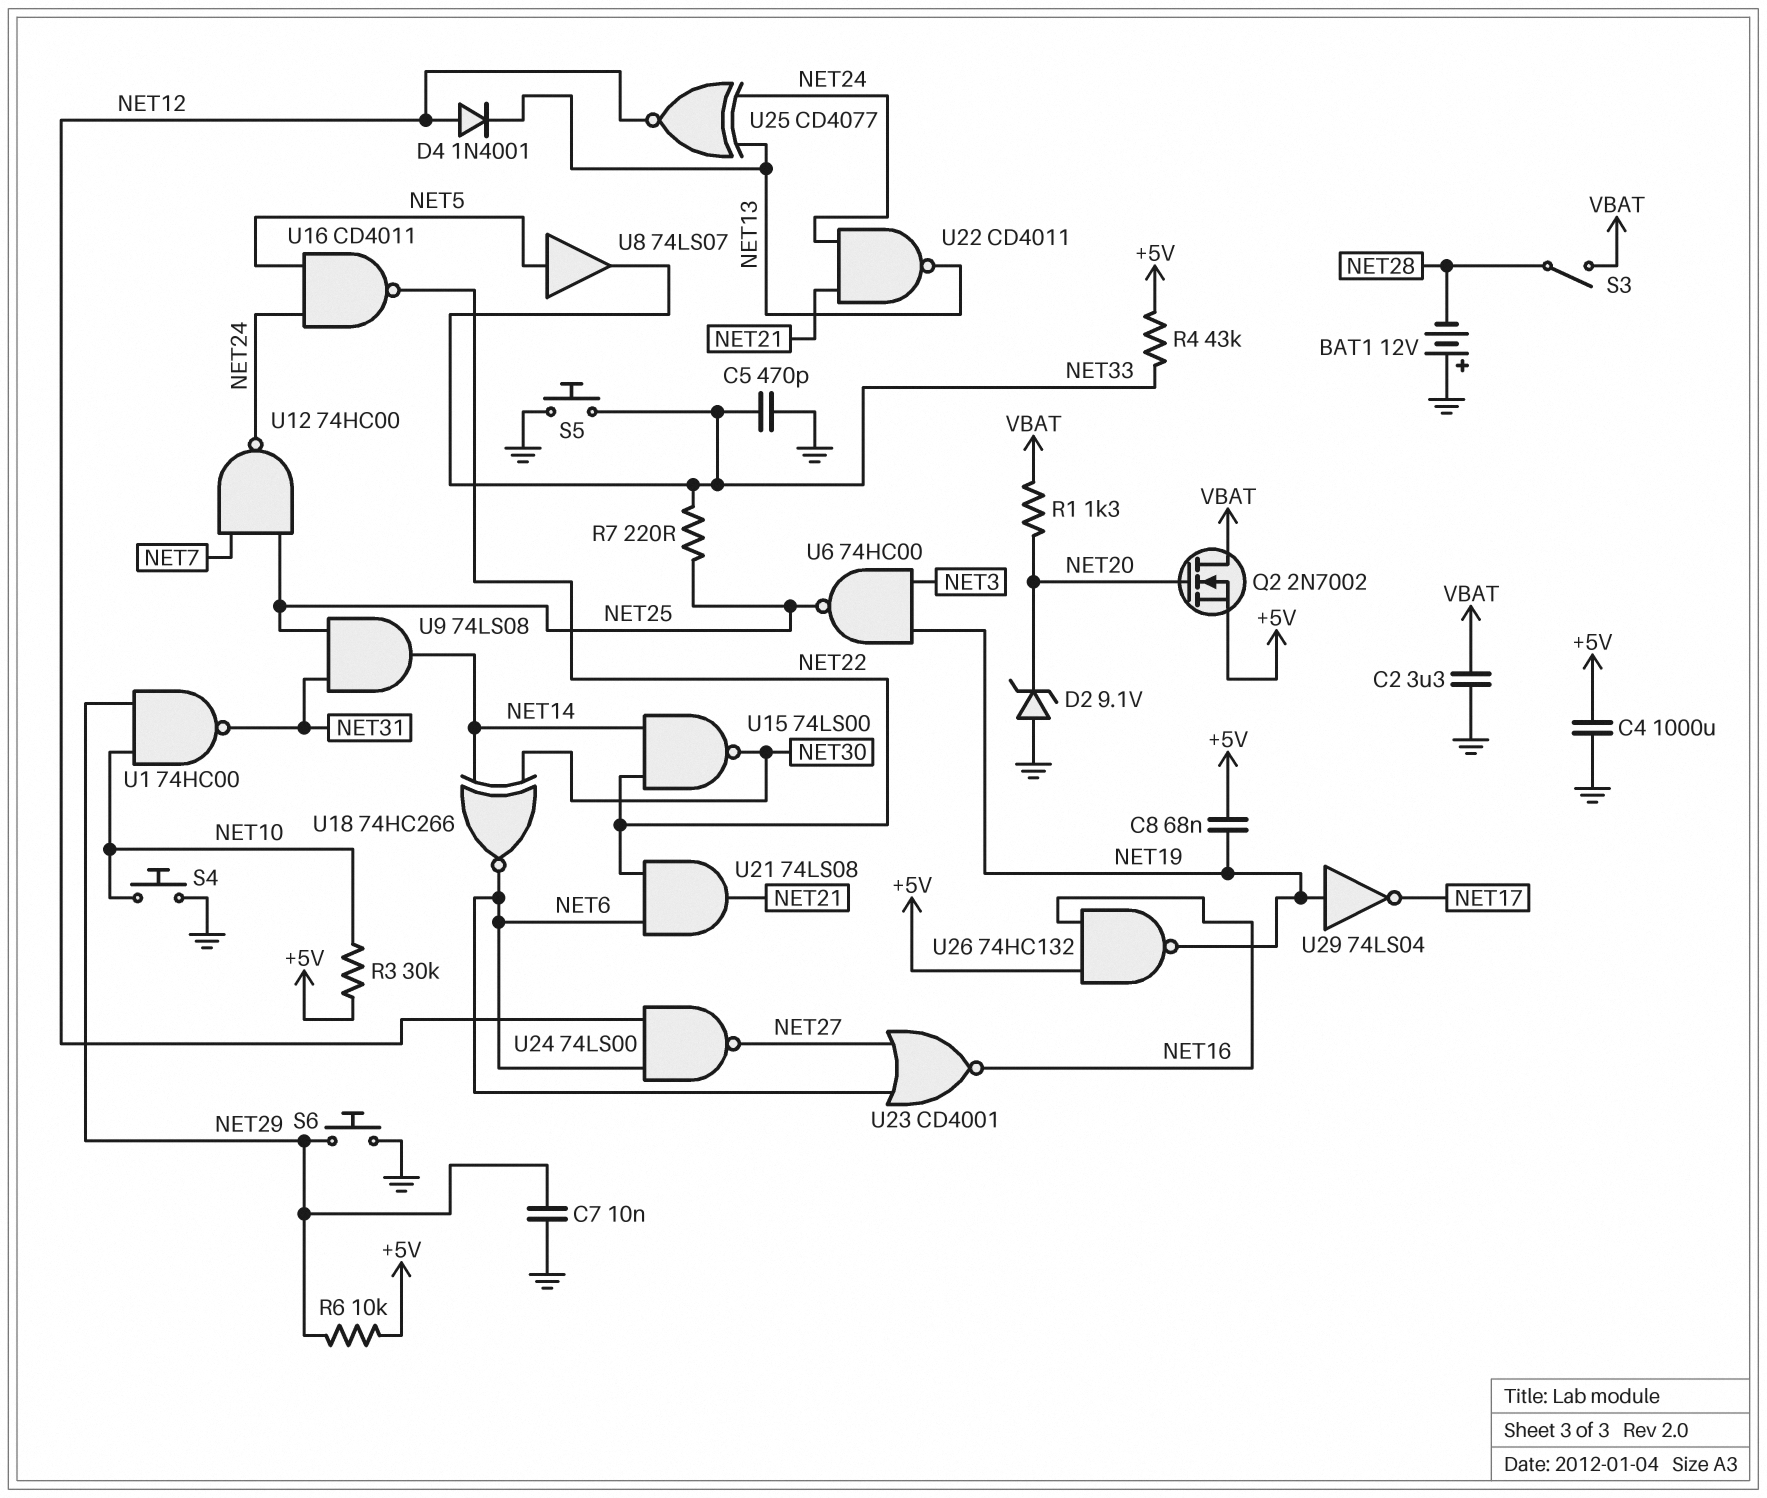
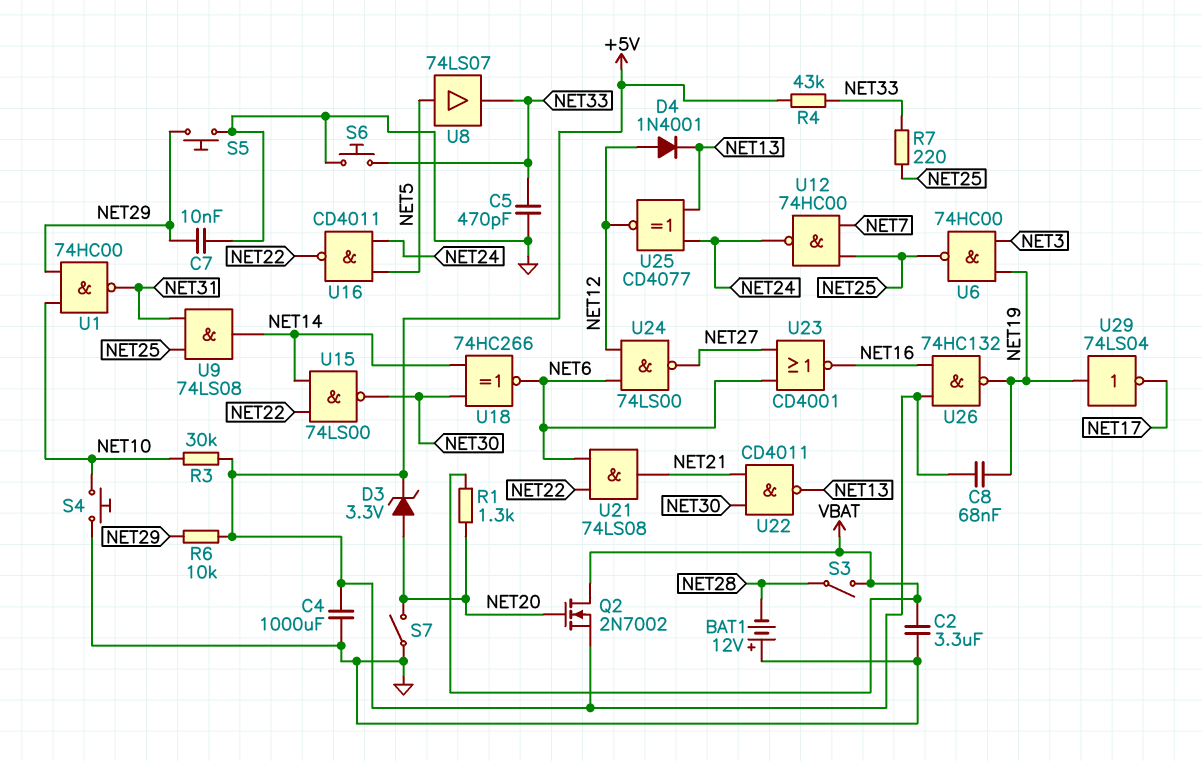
D2: zener 9.1V (A GND, K NET20) -> none
D3: none -> zener 3.3V (A NET20, K +5V)
S5: button (GND, NET33) -> button (GND, NET29)
S6: button (GND, NET29) -> button (GND, NET33)
S7: none -> switch (GND, NET20)
U22: NAND CD4011 (in NET21, in NET24, out NET13) -> NAND CD4011 (in NET21, in NET30, out NET13)

